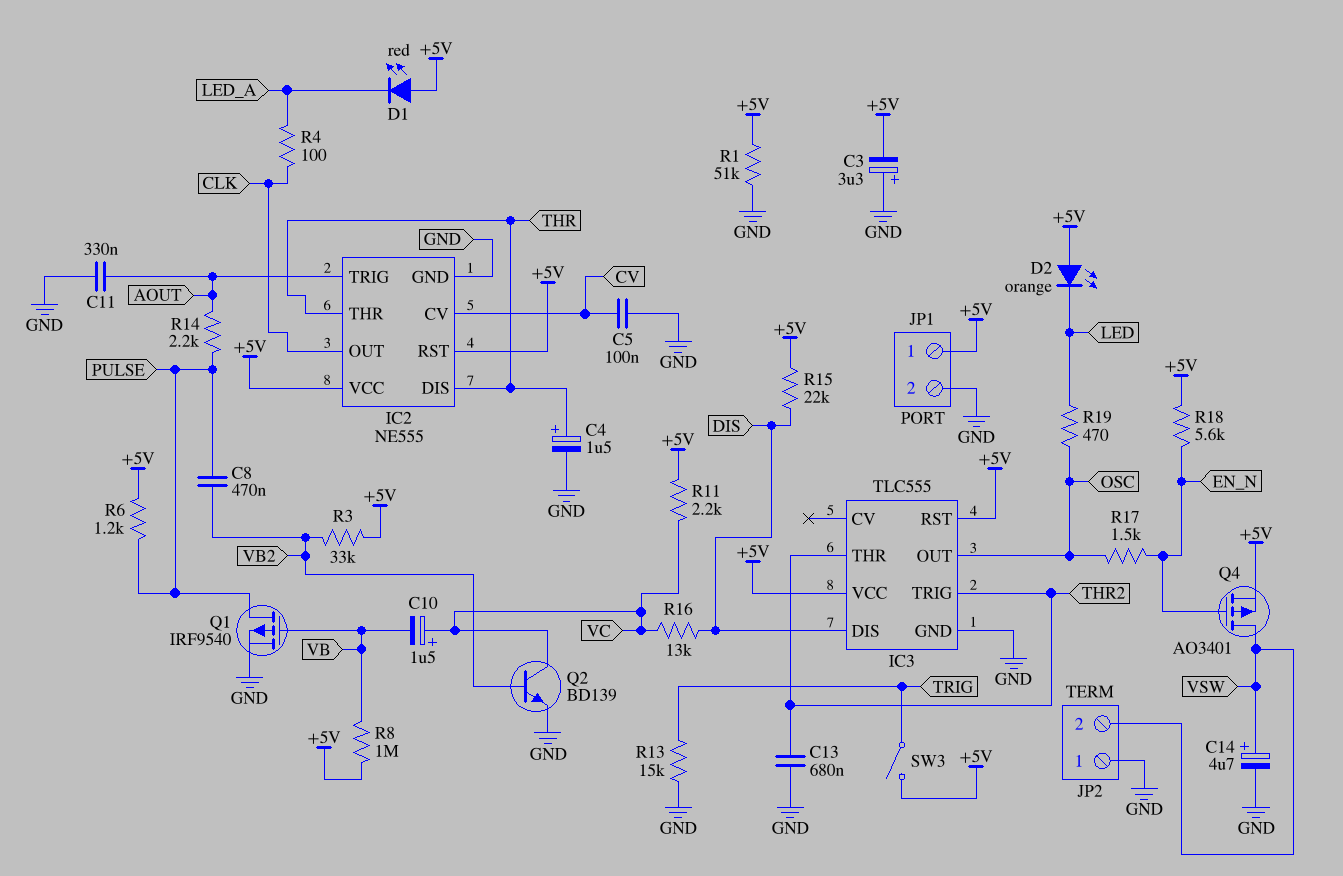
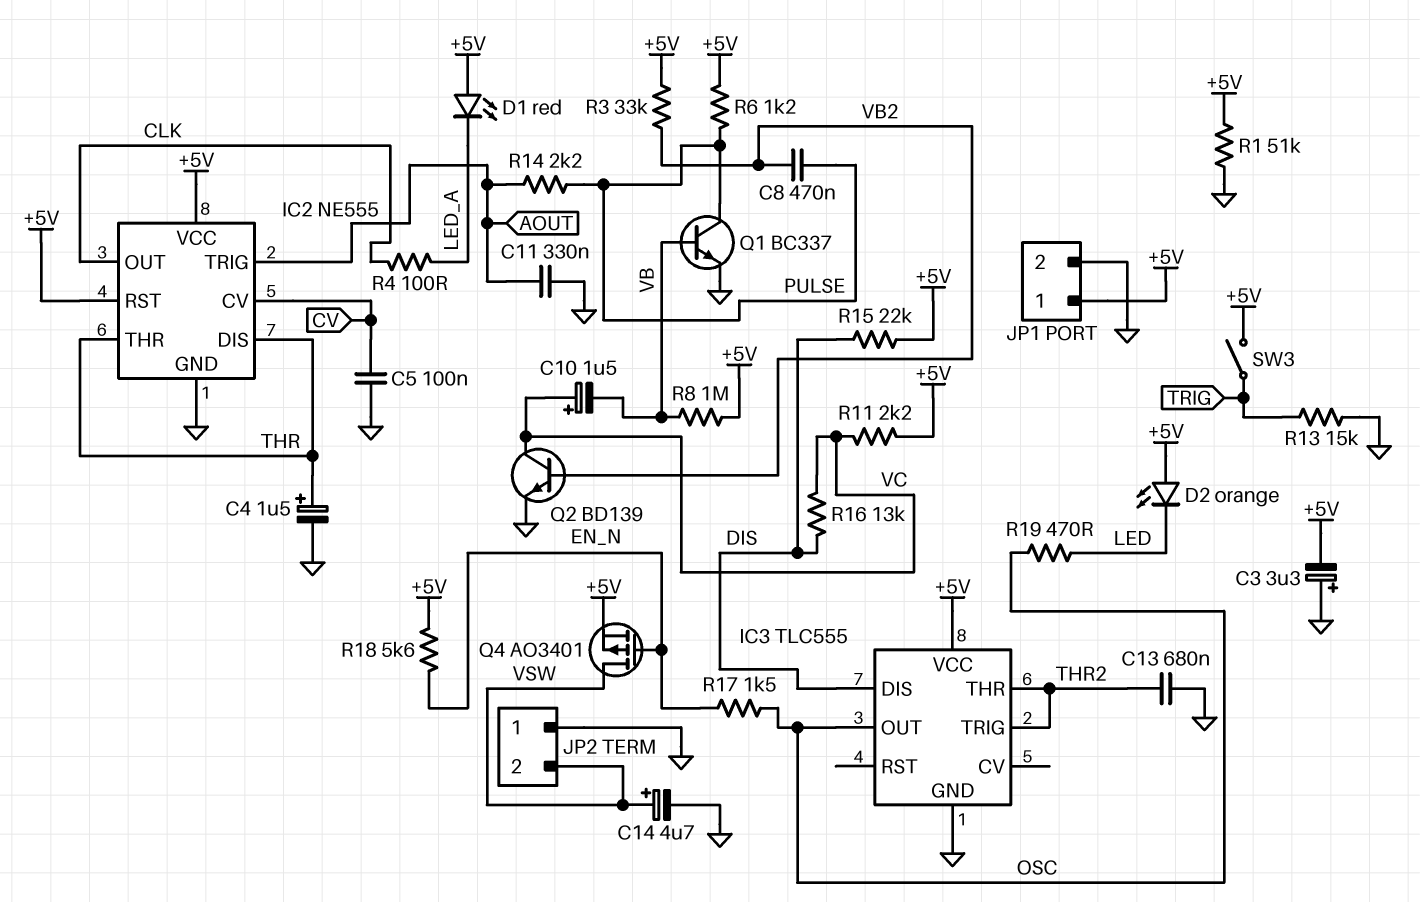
IC3 pin RST: +5V -> none
Q1: PMOS IRF9540 (G VB, D PULSE, S GND) -> NPN BC337 (B VB, C PULSE, E GND)

